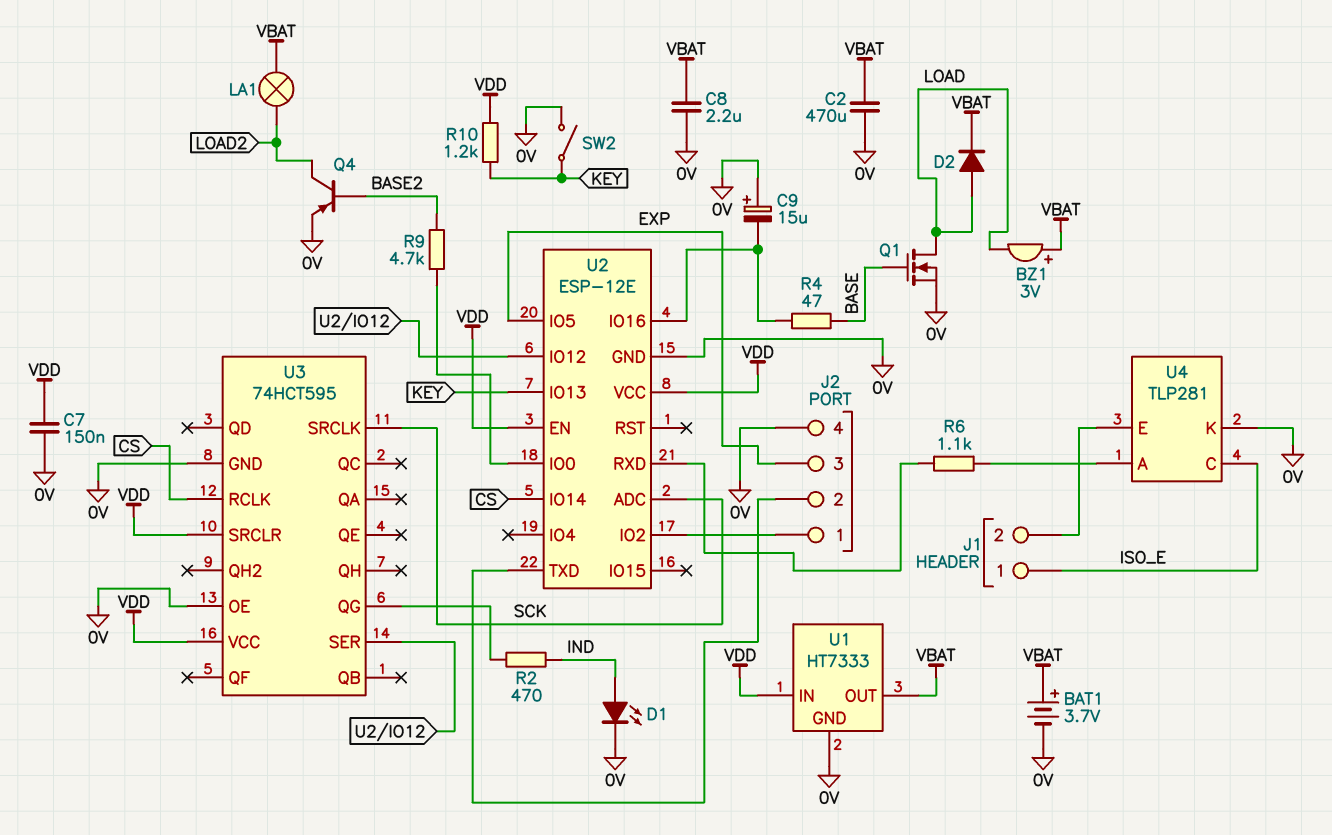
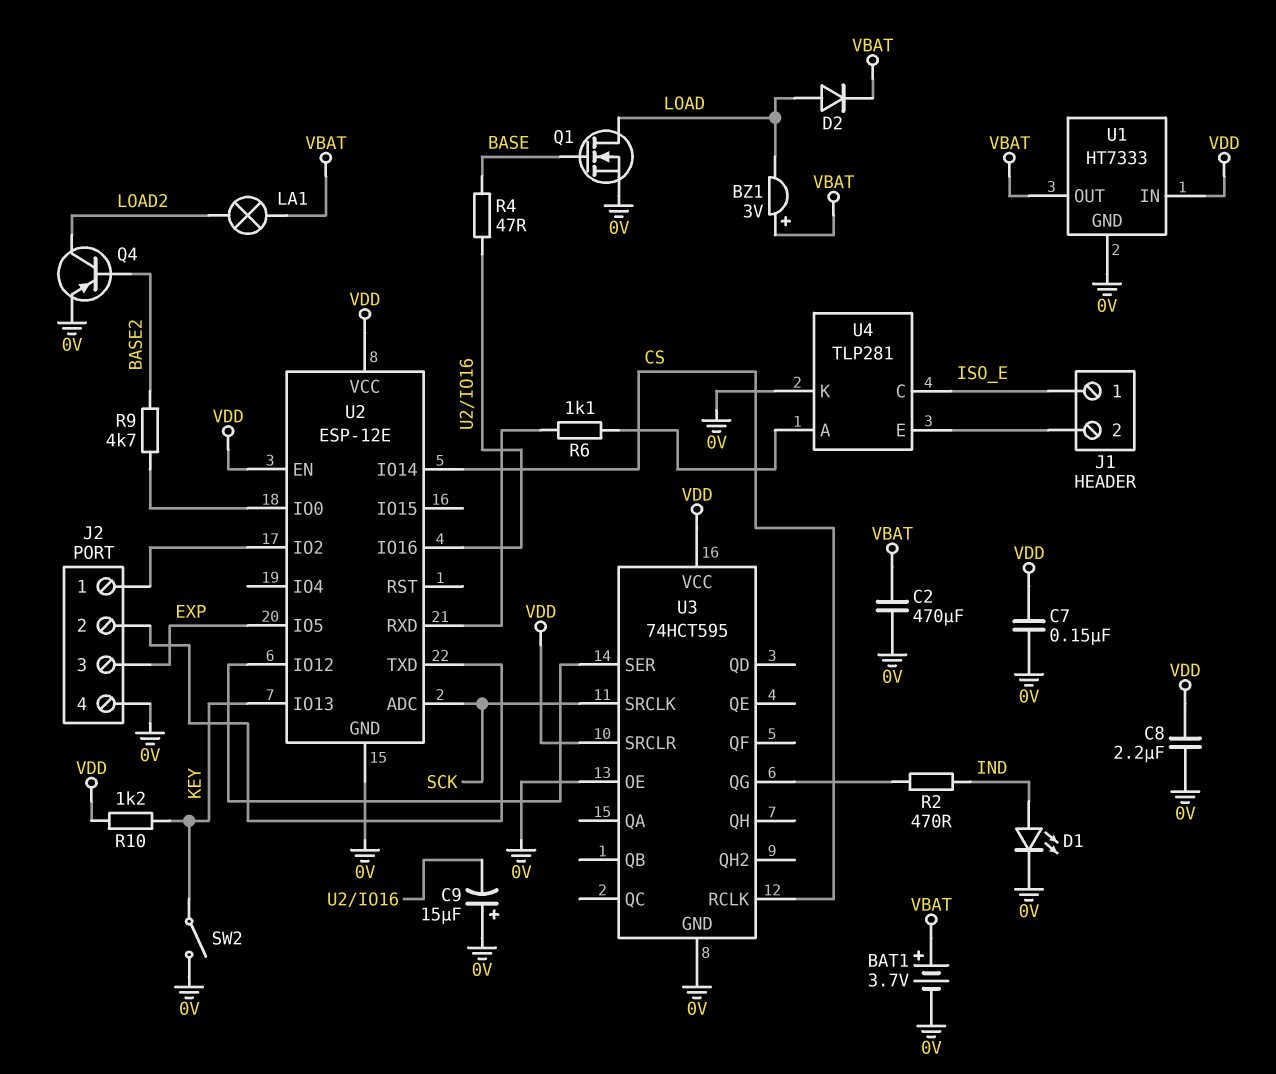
C8: 2.2uF (0V, VBAT) -> 2.2uF (0V, VDD)

